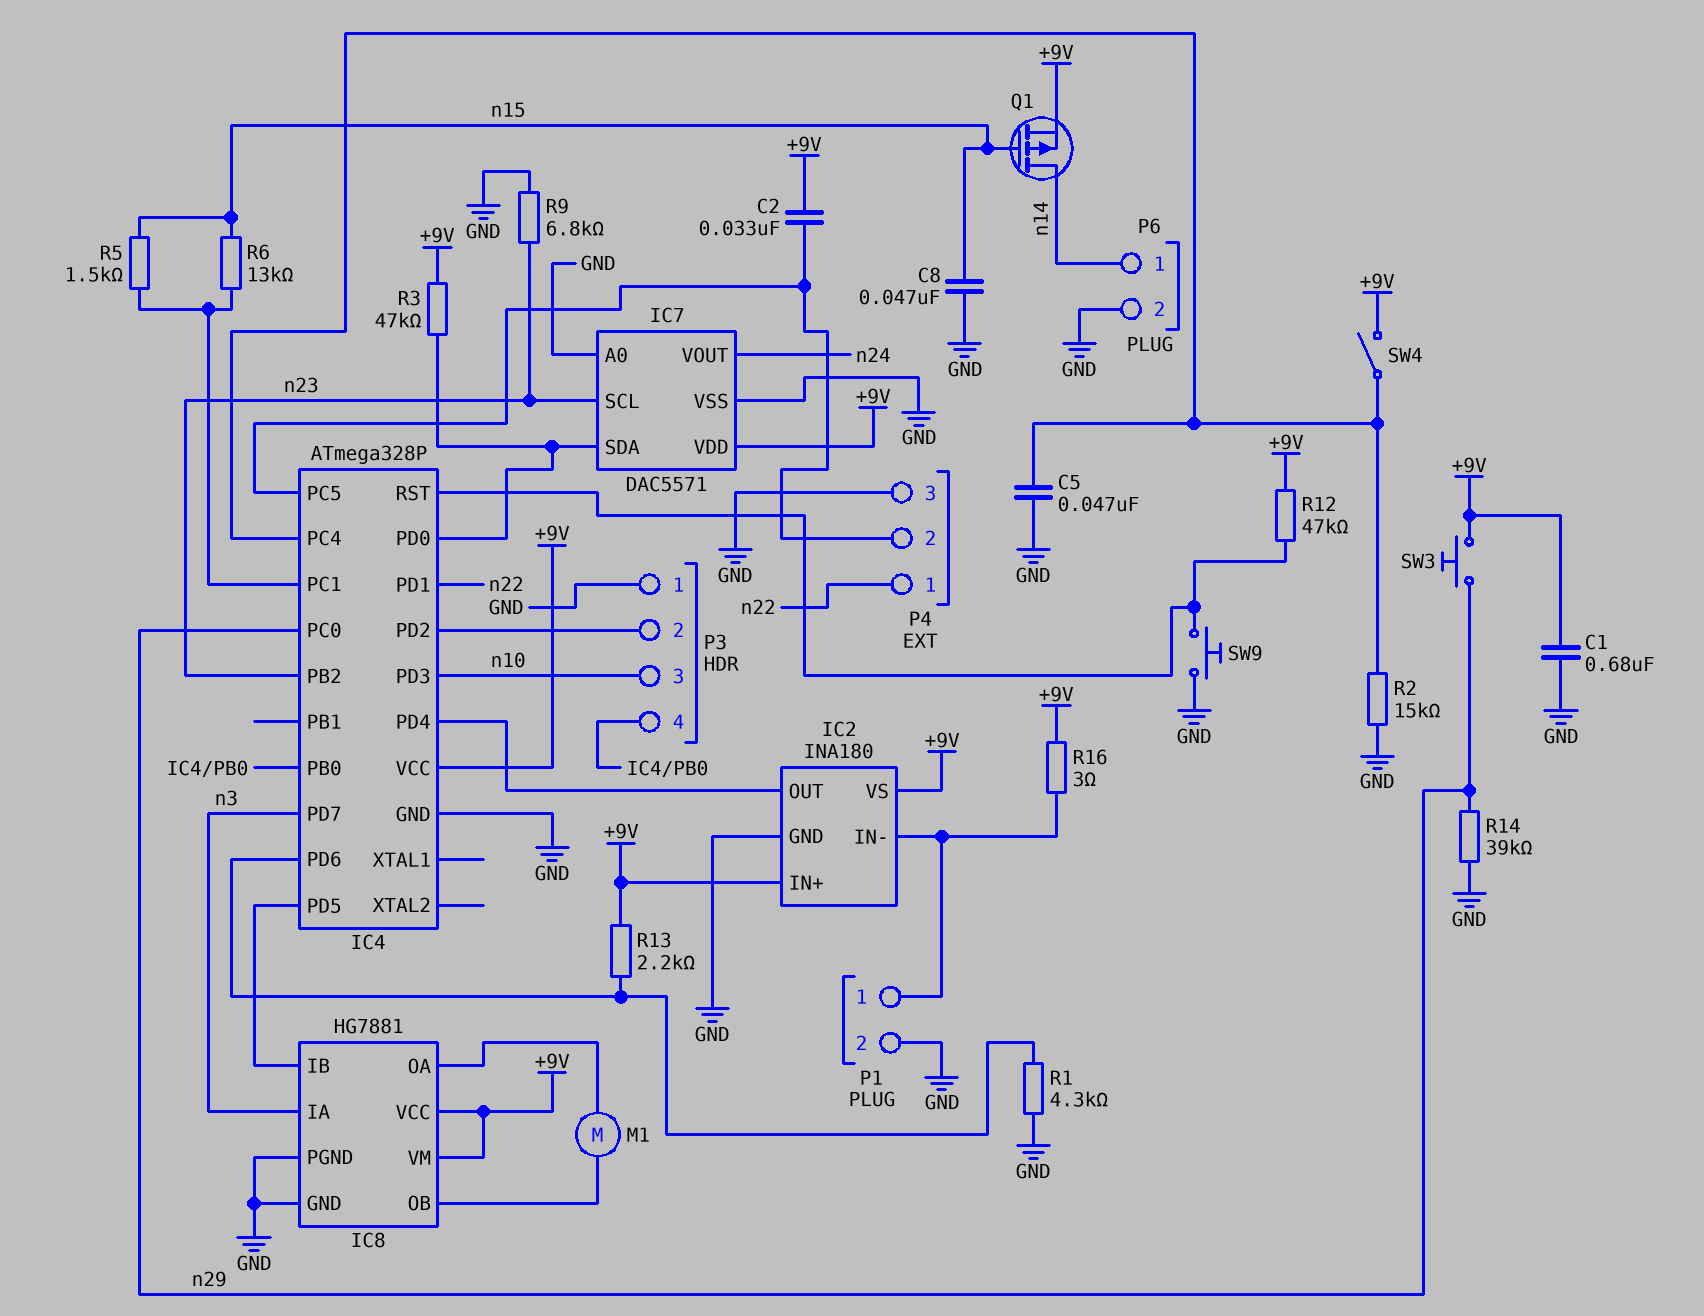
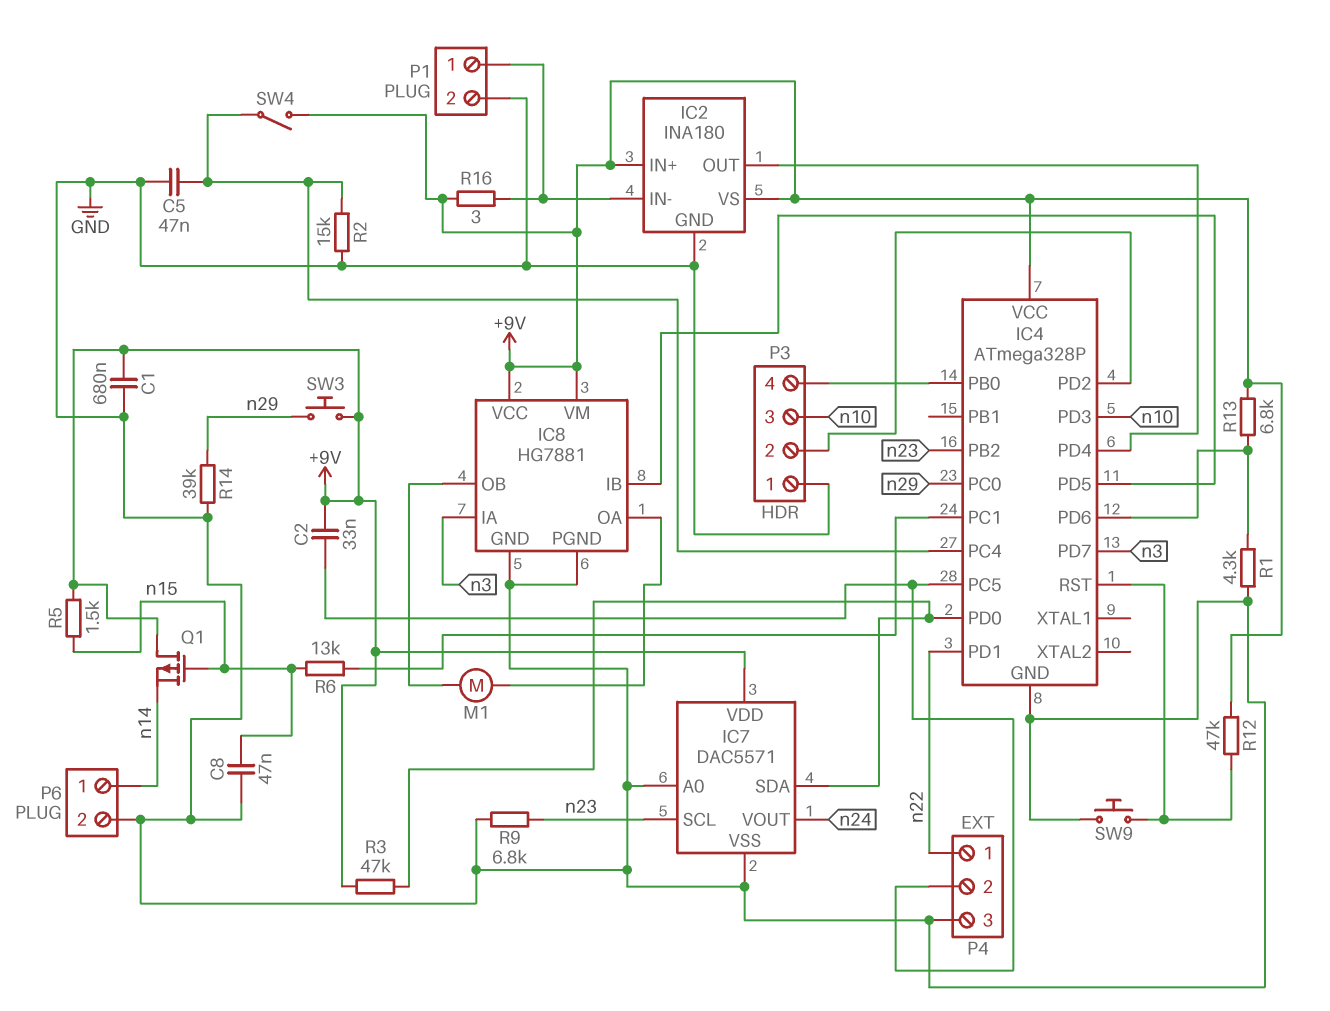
Q1: PMOS (G n15, D n14, S +9V) -> PMOS (G n15, D +9V, S n14)
R5: 1.5k (IC4/PC1, n15) -> 1.5k (+9V, n15)
R13: 2.2k (+9V, IC4/PD6) -> 6.8k (+9V, IC4/PD6)

